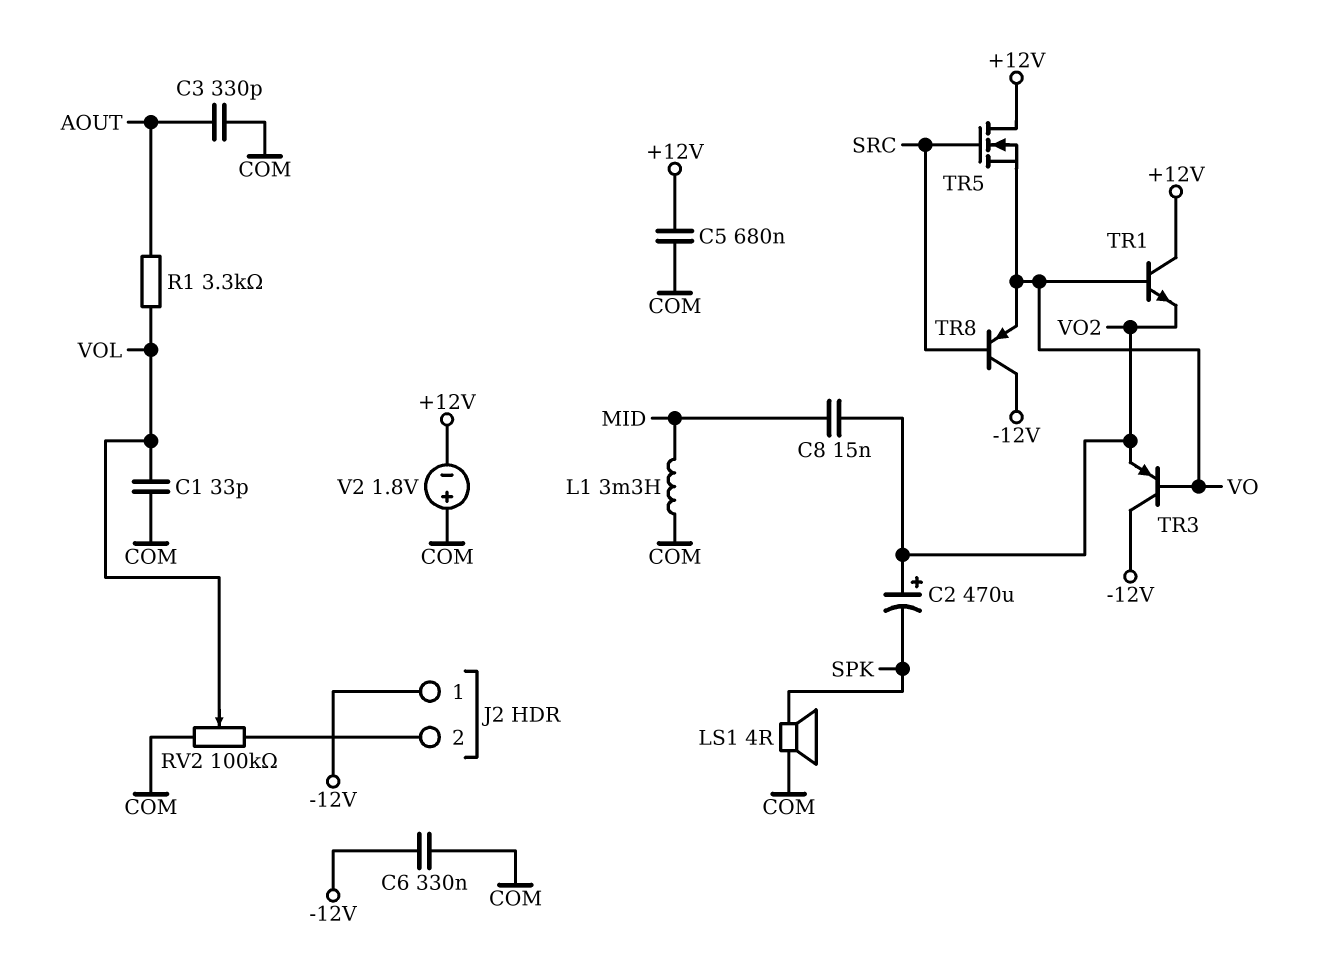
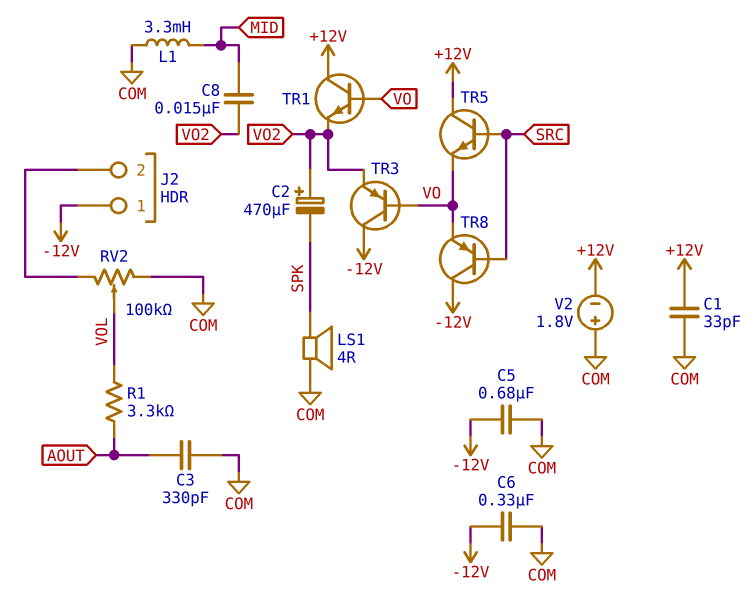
C1: 33pF (COM, VOL) -> 33pF (+12V, COM)
C5: 680nF (+12V, COM) -> 680nF (-12V, COM)
TR5: NMOS (G SRC, D +12V, S VO) -> NPN (B SRC, C +12V, E VO)

